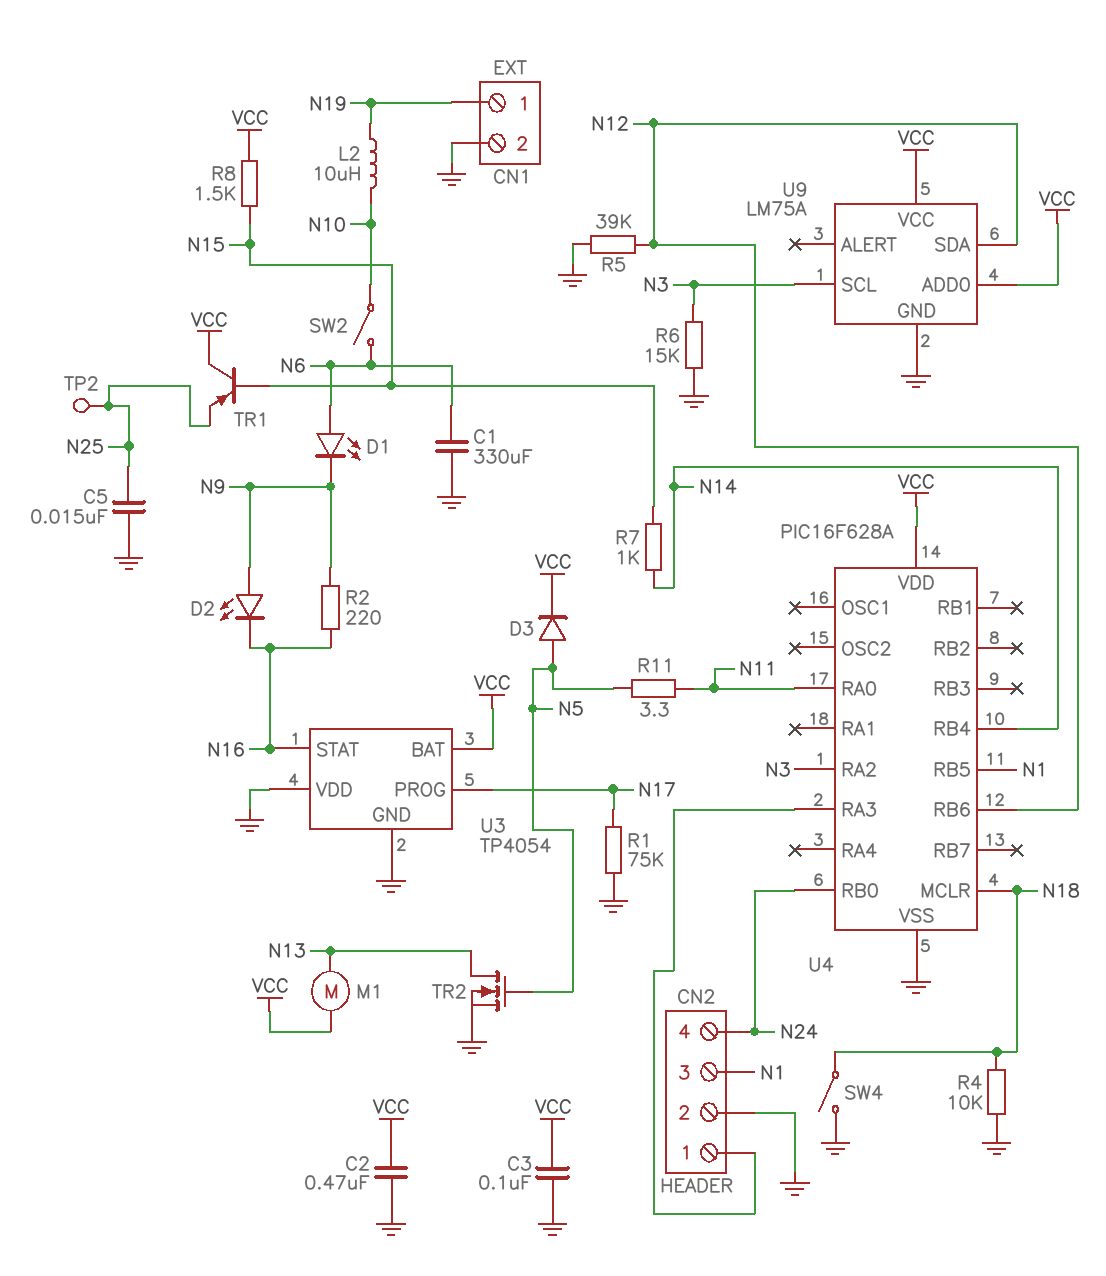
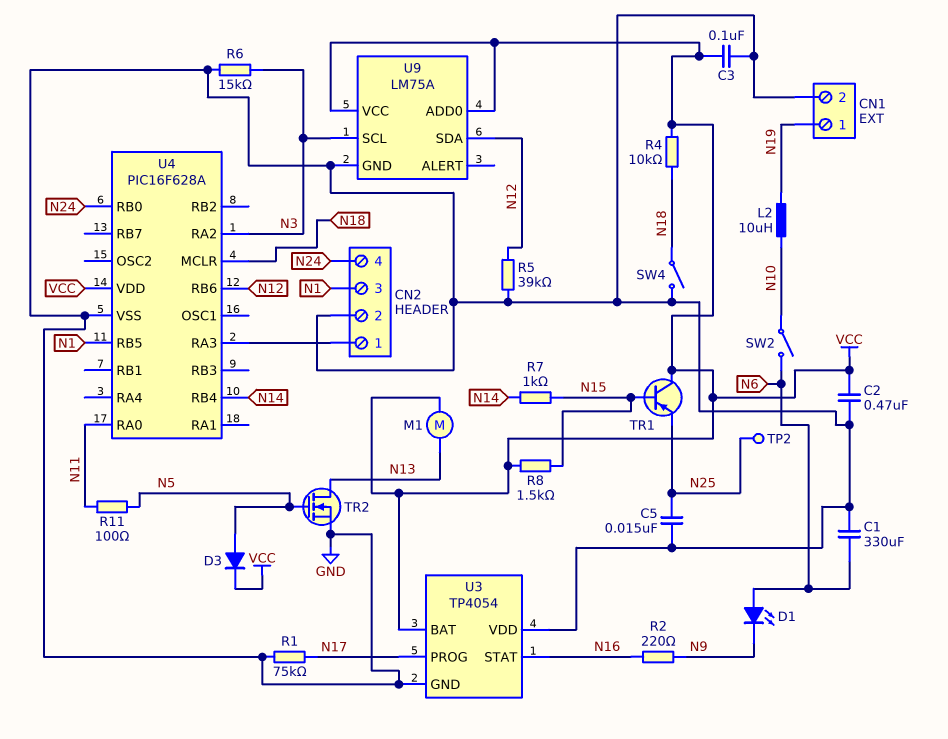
D2: LED (A N9, K N16) -> none
R4: 10k (GND, N18) -> 10k (N18, VCC)
R11: 3.3 (N5, N11) -> 100 (N5, N11)

